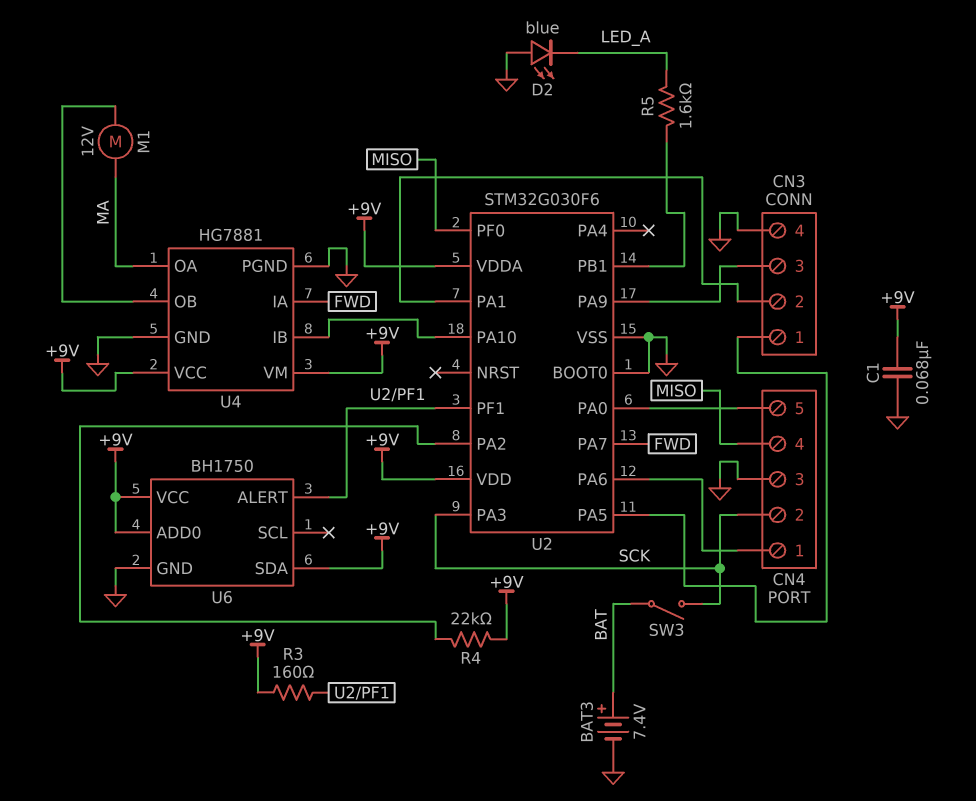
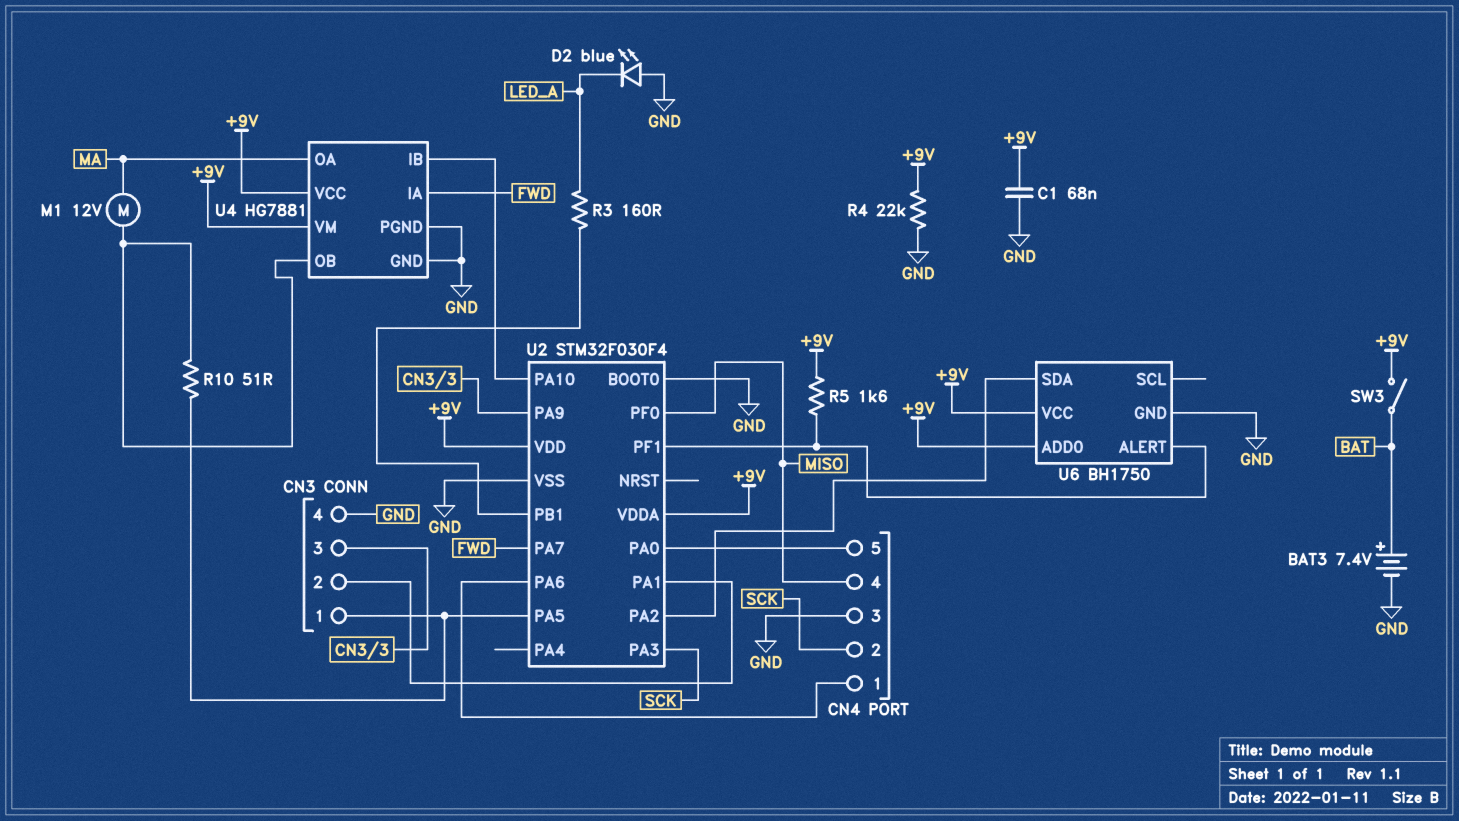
R3: 160 (+9V, U2/PF1) -> 160 (LED_A, U2/PB1)
R4: 22k (+9V, U2/PA2) -> 22k (+9V, GND)
R5: 1.6k (LED_A, U2/PB1) -> 1.6k (+9V, U2/PF1)
R10: none -> 51 (CN3/1, U4/OB)
SW3: switch (BAT, SCK) -> switch (+9V, BAT)
U2: STM32G030F6 -> STM32F030F4
U6 pin SDA: +9V -> U2/PA2

